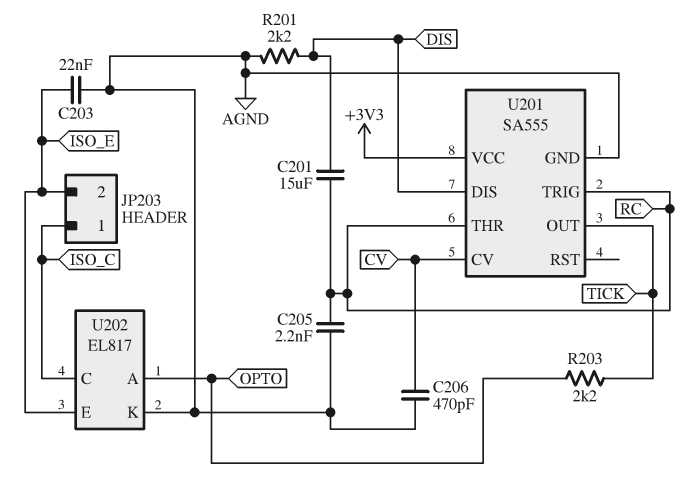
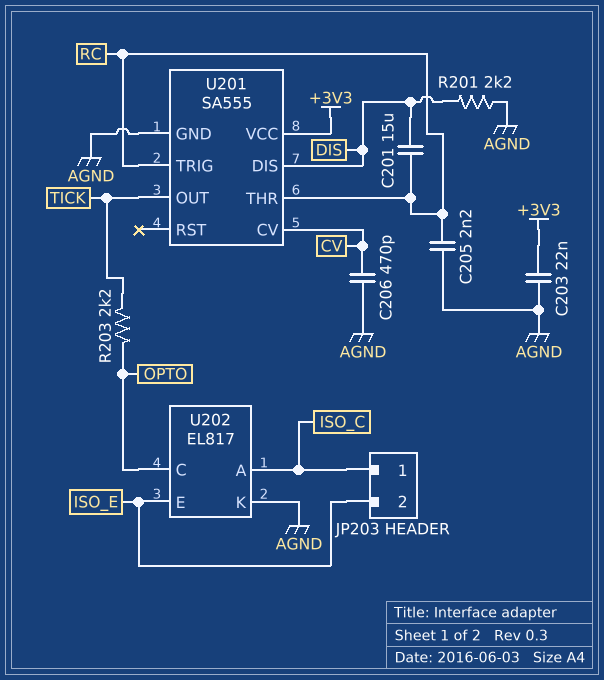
C203: 22nF (AGND, ISO_E) -> 22nF (+3V3, AGND)
U202 pin A: OPTO -> ISO_C
U202 pin C: ISO_C -> OPTO

